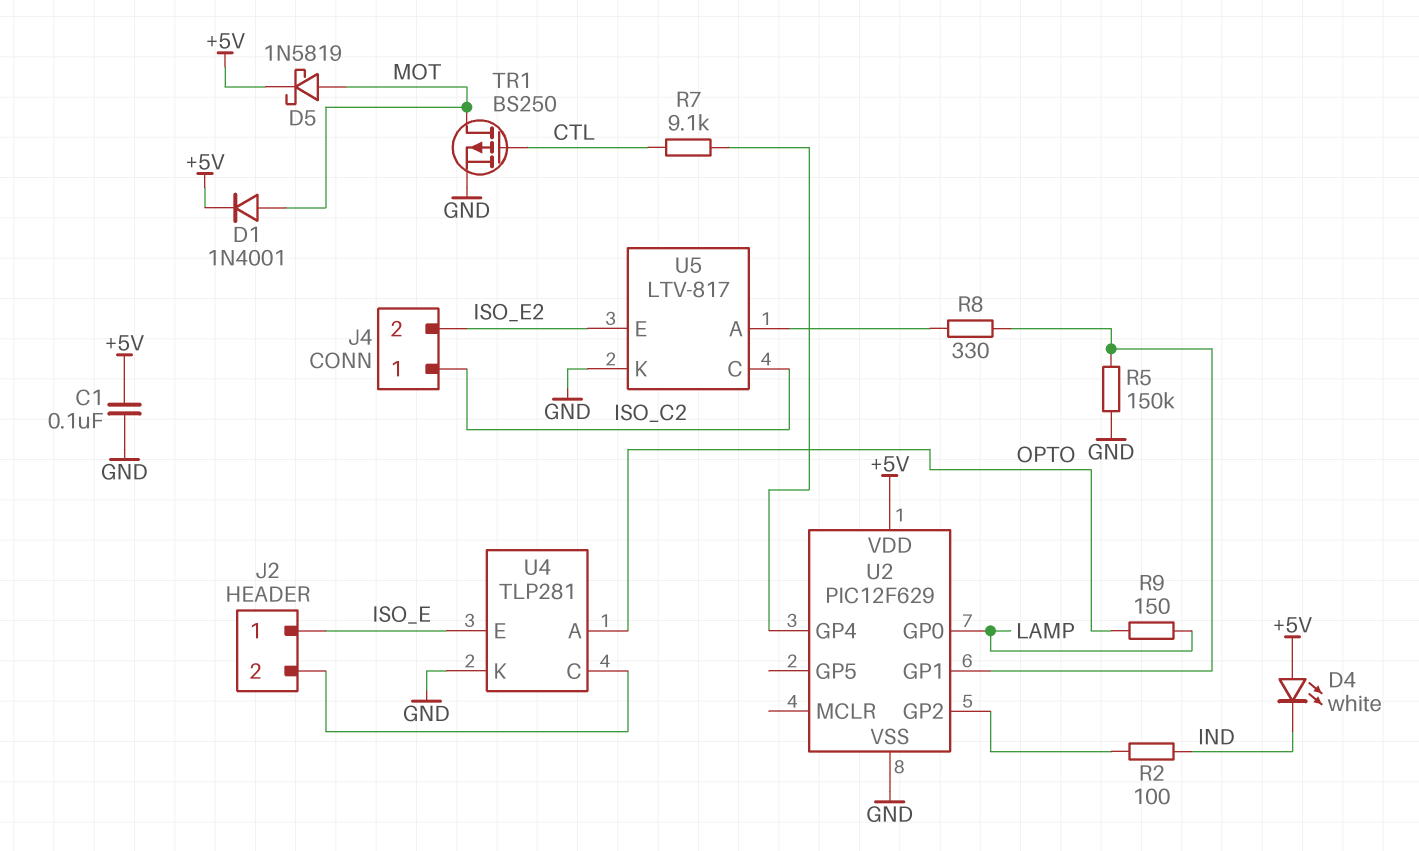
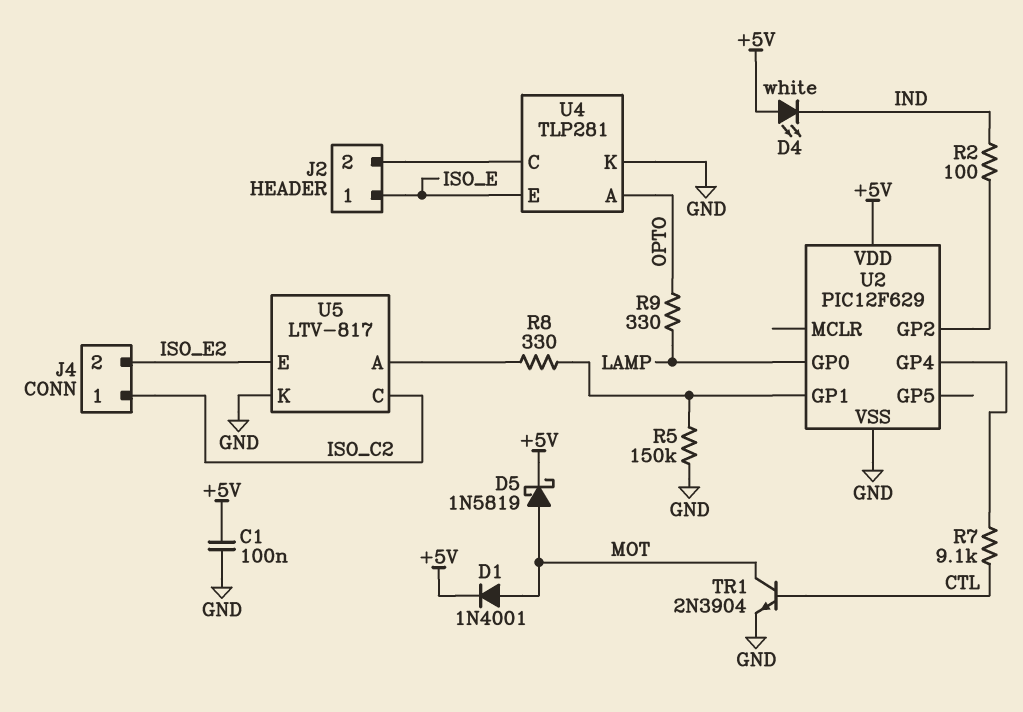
R9: 150 (LAMP, OPTO) -> 330 (LAMP, OPTO)
TR1: PMOS BS250 (G CTL, D MOT, S GND) -> NPN 2N3904 (B CTL, C MOT, E GND)

